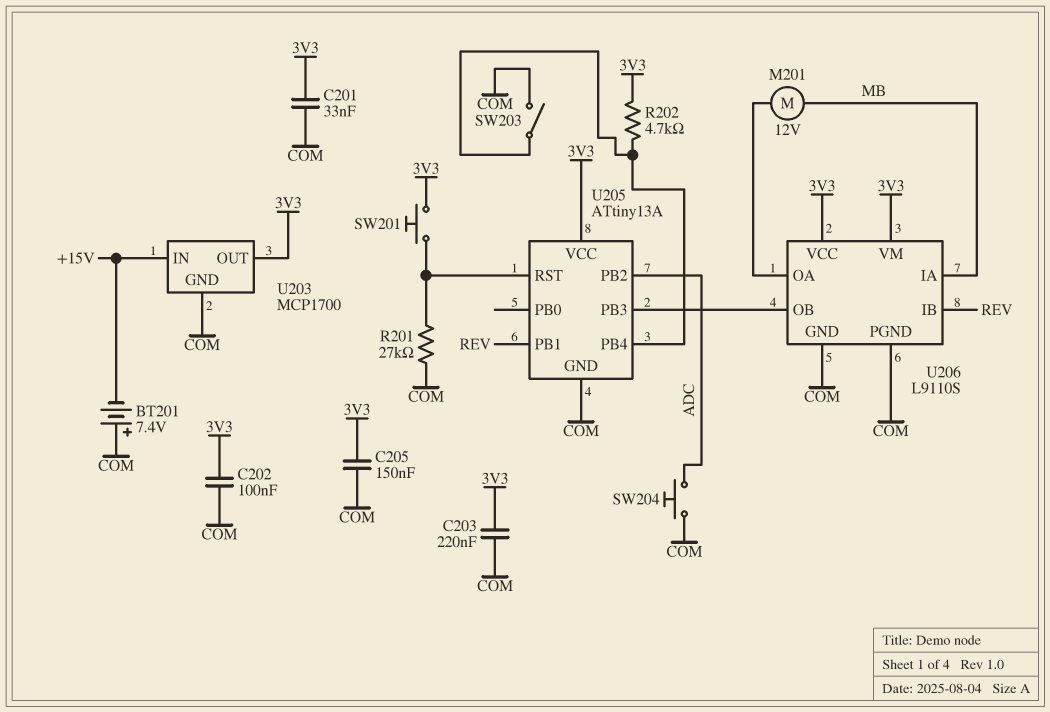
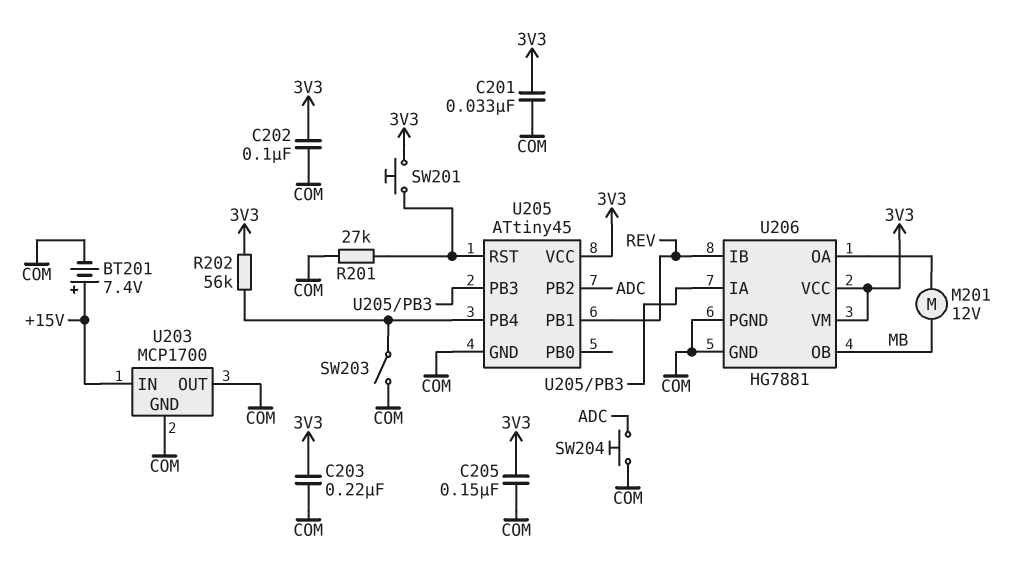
BT201: 7.4V (plus COM, minus +15V) -> 7.4V (plus +15V, minus COM)
R202: 4.7k (3V3, U205/PB4) -> 56k (3V3, U205/PB4)
U203 pin OUT: 3V3 -> COM
U205: ATtiny13A -> ATtiny45
U206: L9110S -> HG7881
U206 pin IA: MB -> U205/PB3
U206 pin OB: U205/PB3 -> MB

